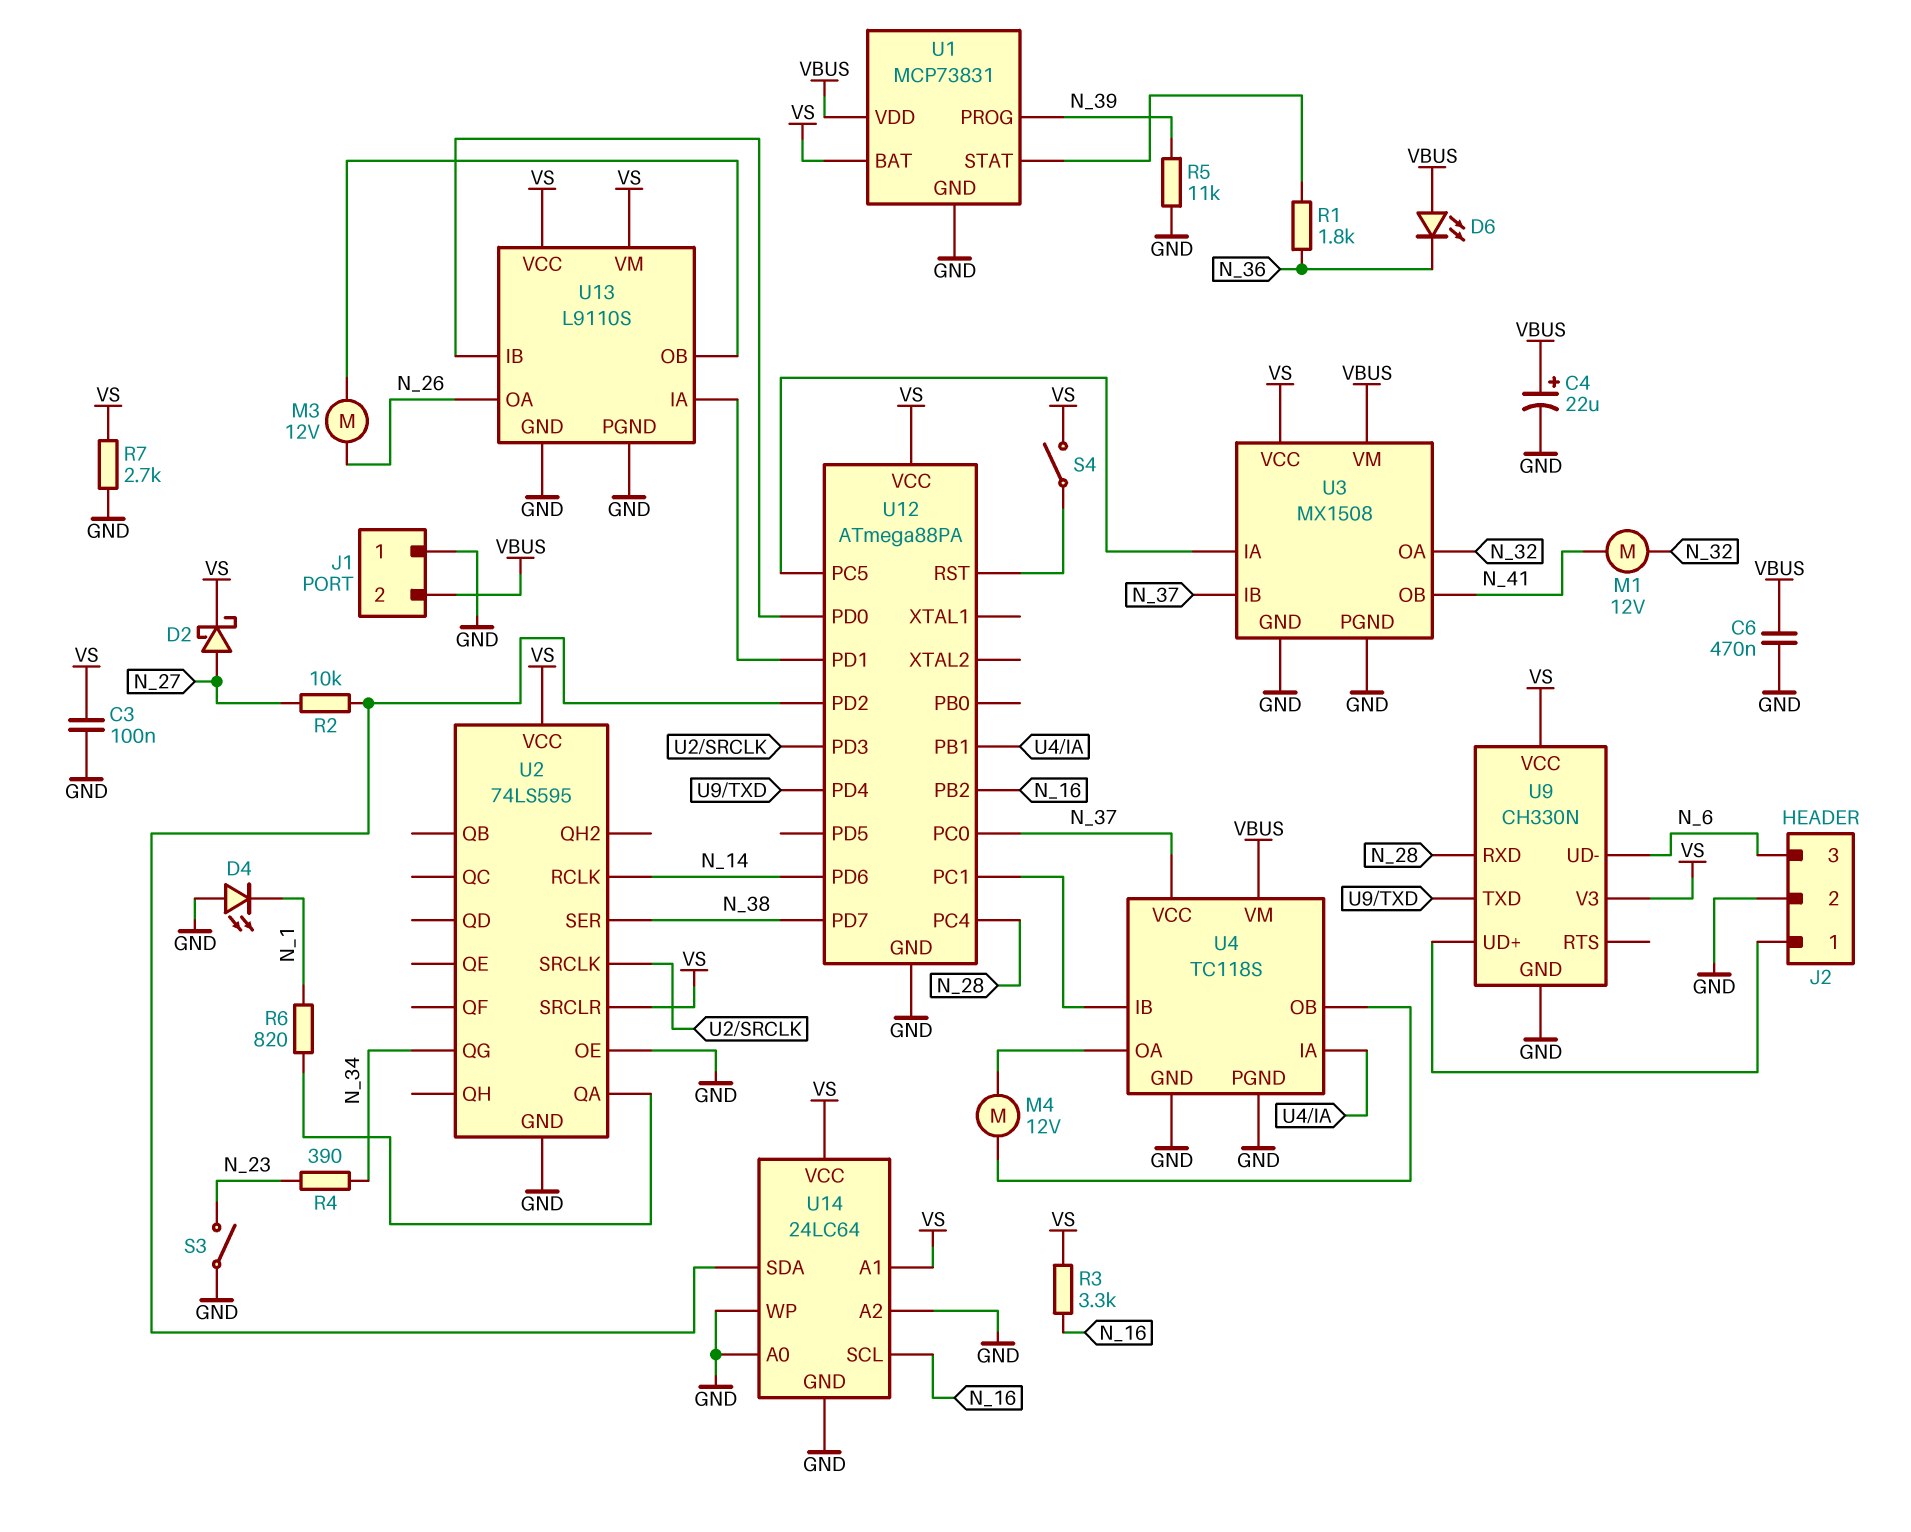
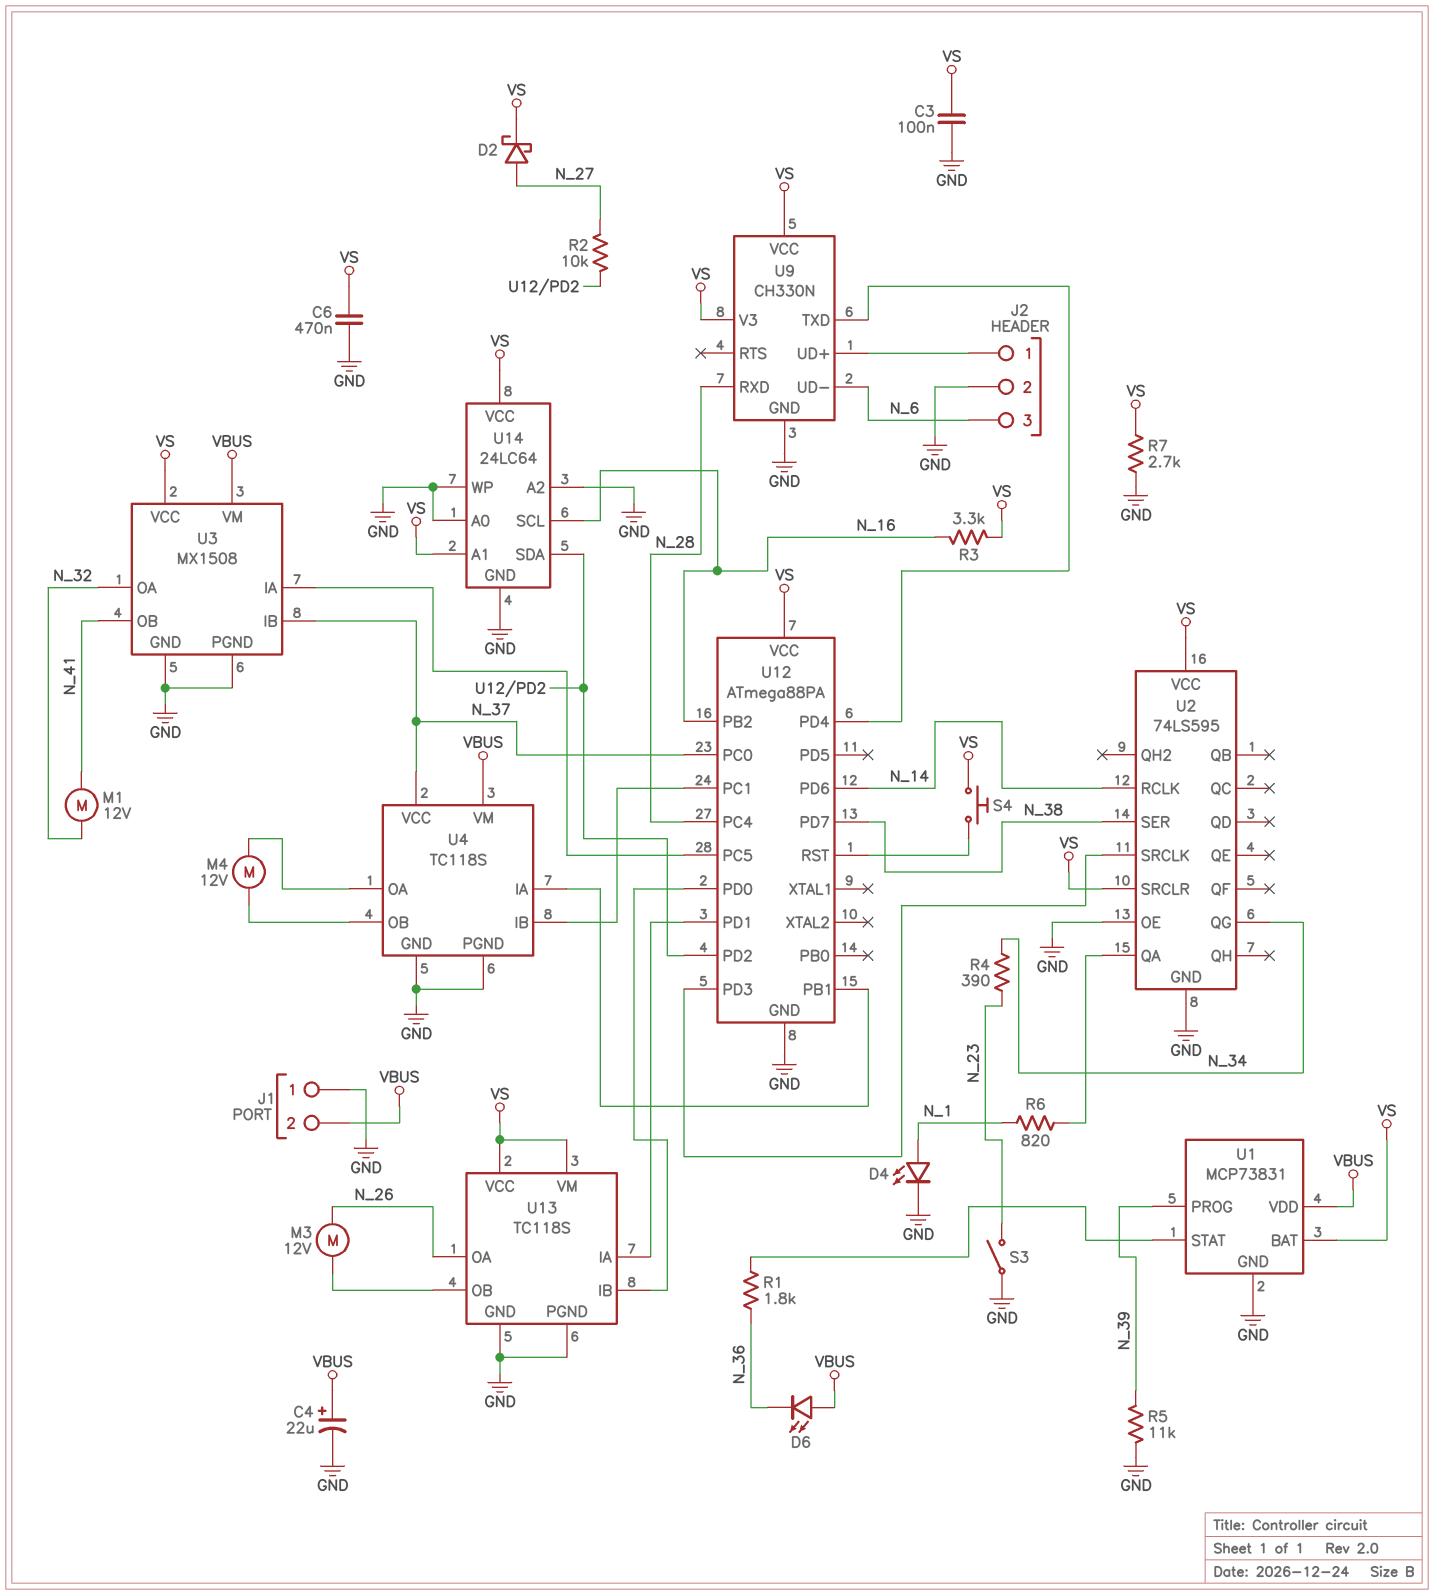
C6: 470nF (GND, VBUS) -> 470nF (GND, VS)
D4: LED (A GND, K N_1) -> LED (A N_1, K GND)
S4: switch (U12/RST, VS) -> button (U12/RST, VS)
U13: L9110S -> TC118S

